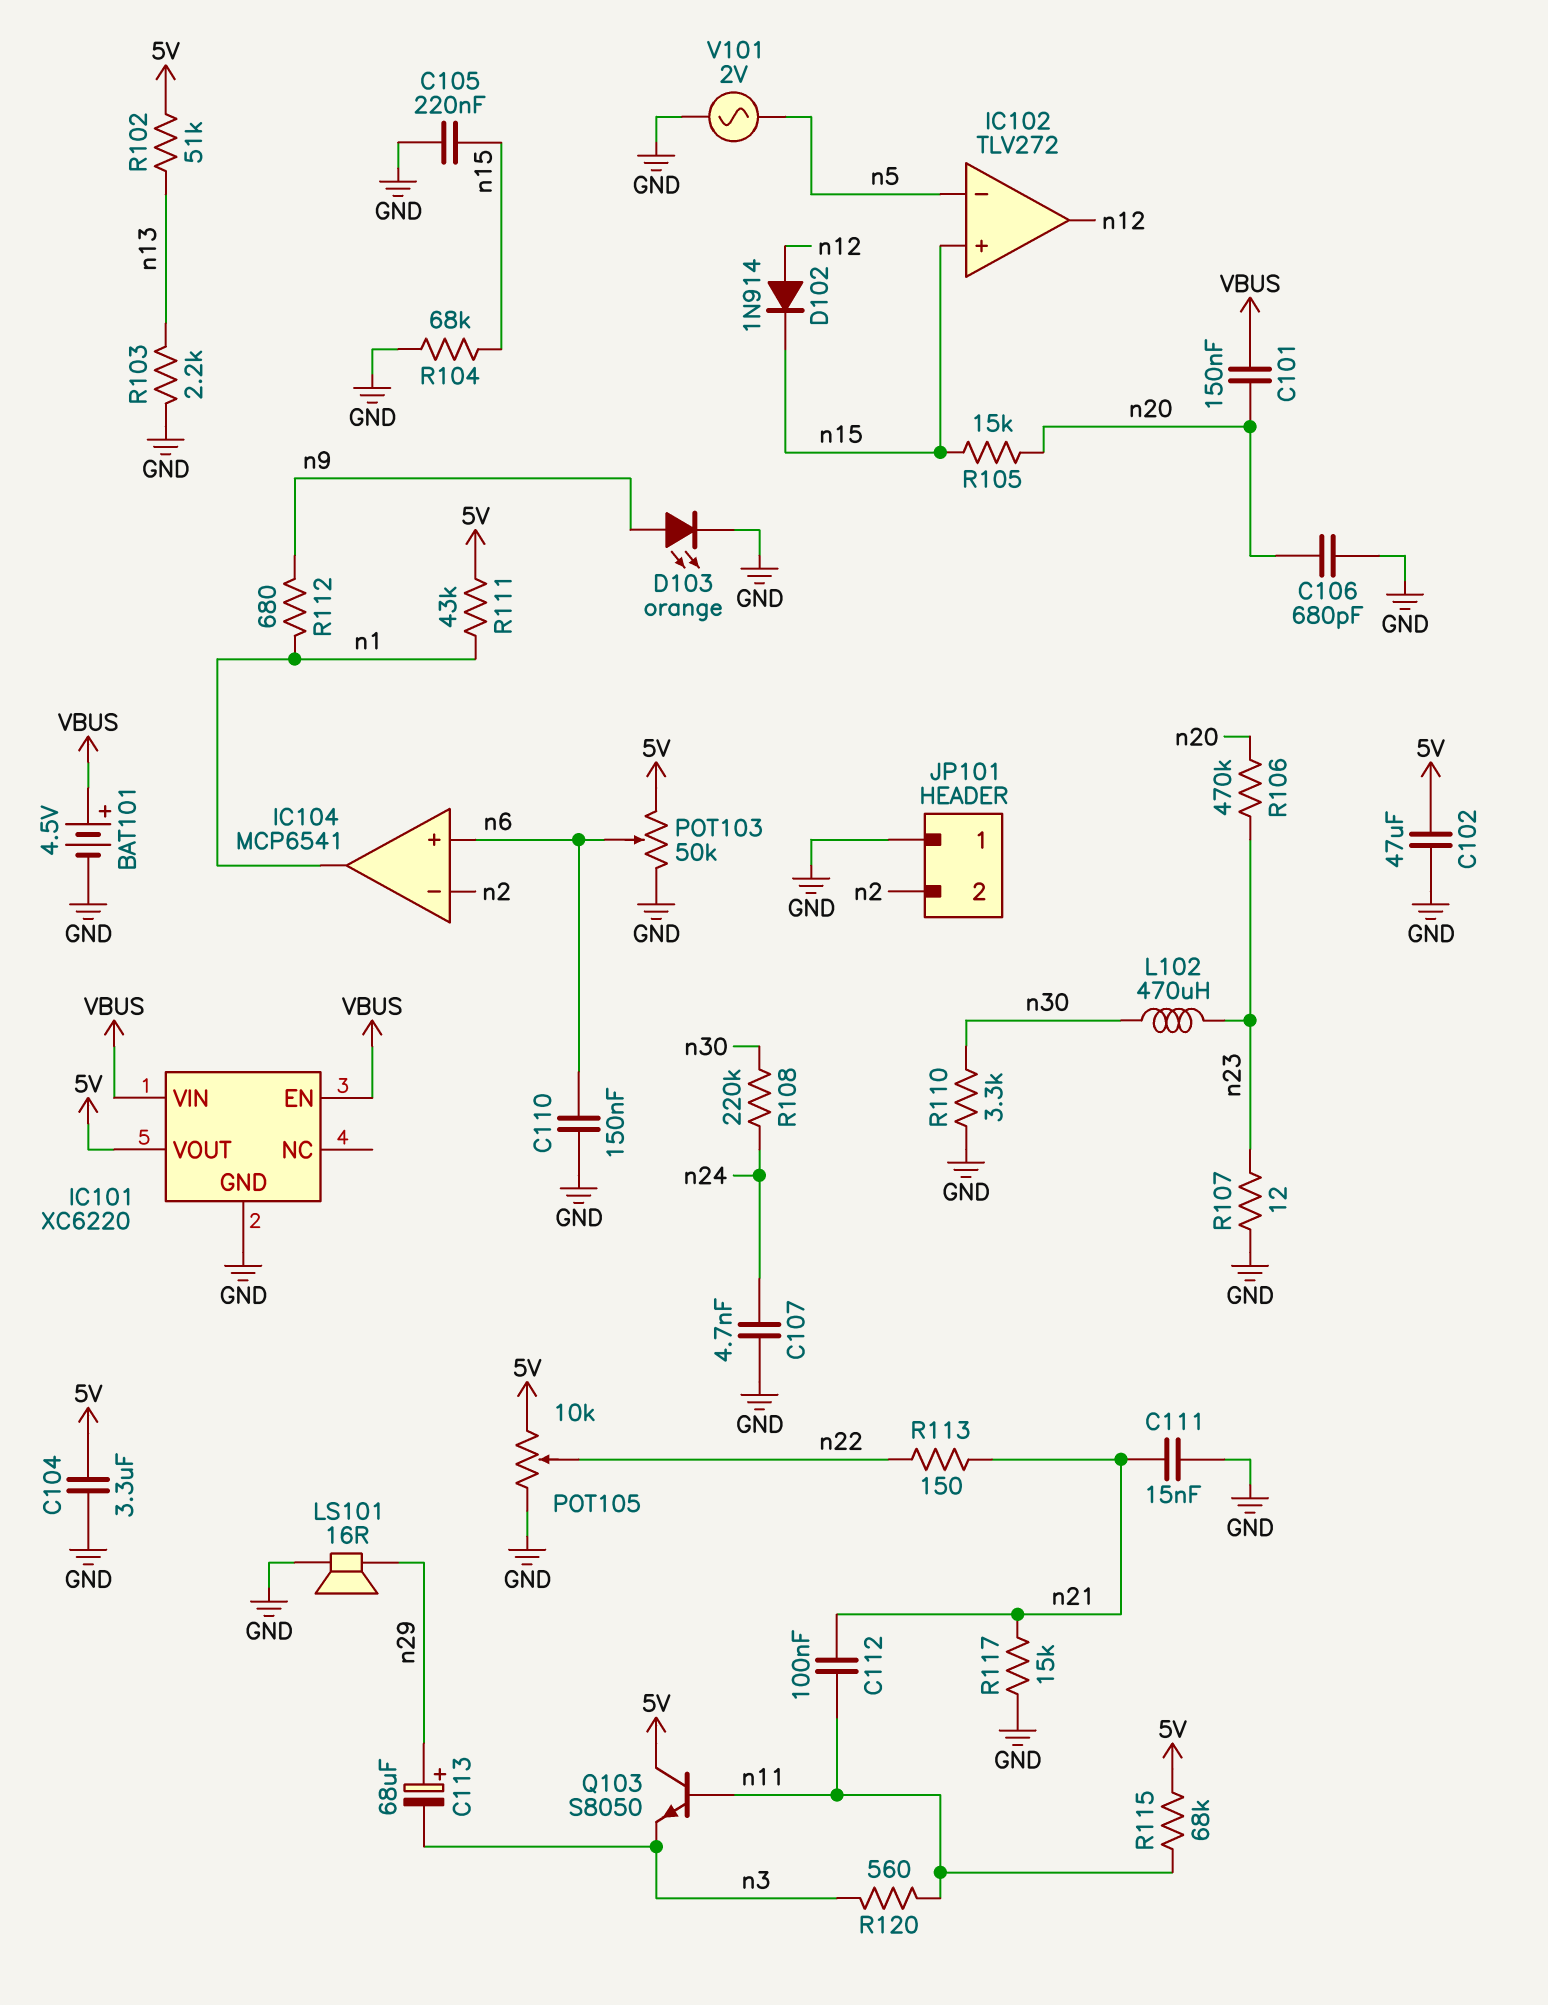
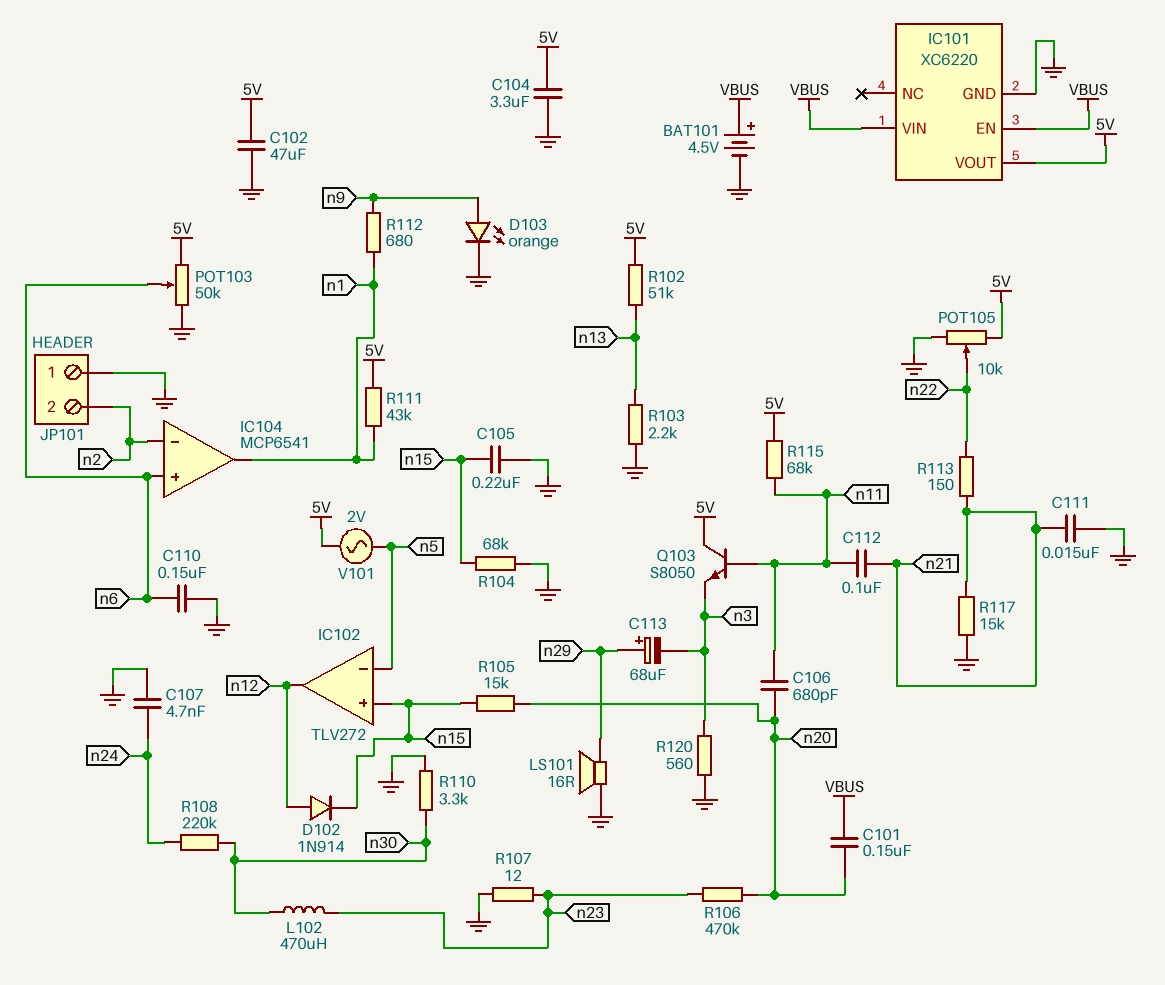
C106: 680pF (GND, n20) -> 680pF (n11, n20)
R120: 560 (n3, n11) -> 560 (GND, n3)
V101: AC 2V (GND, n5) -> AC 2V (5V, n5)

